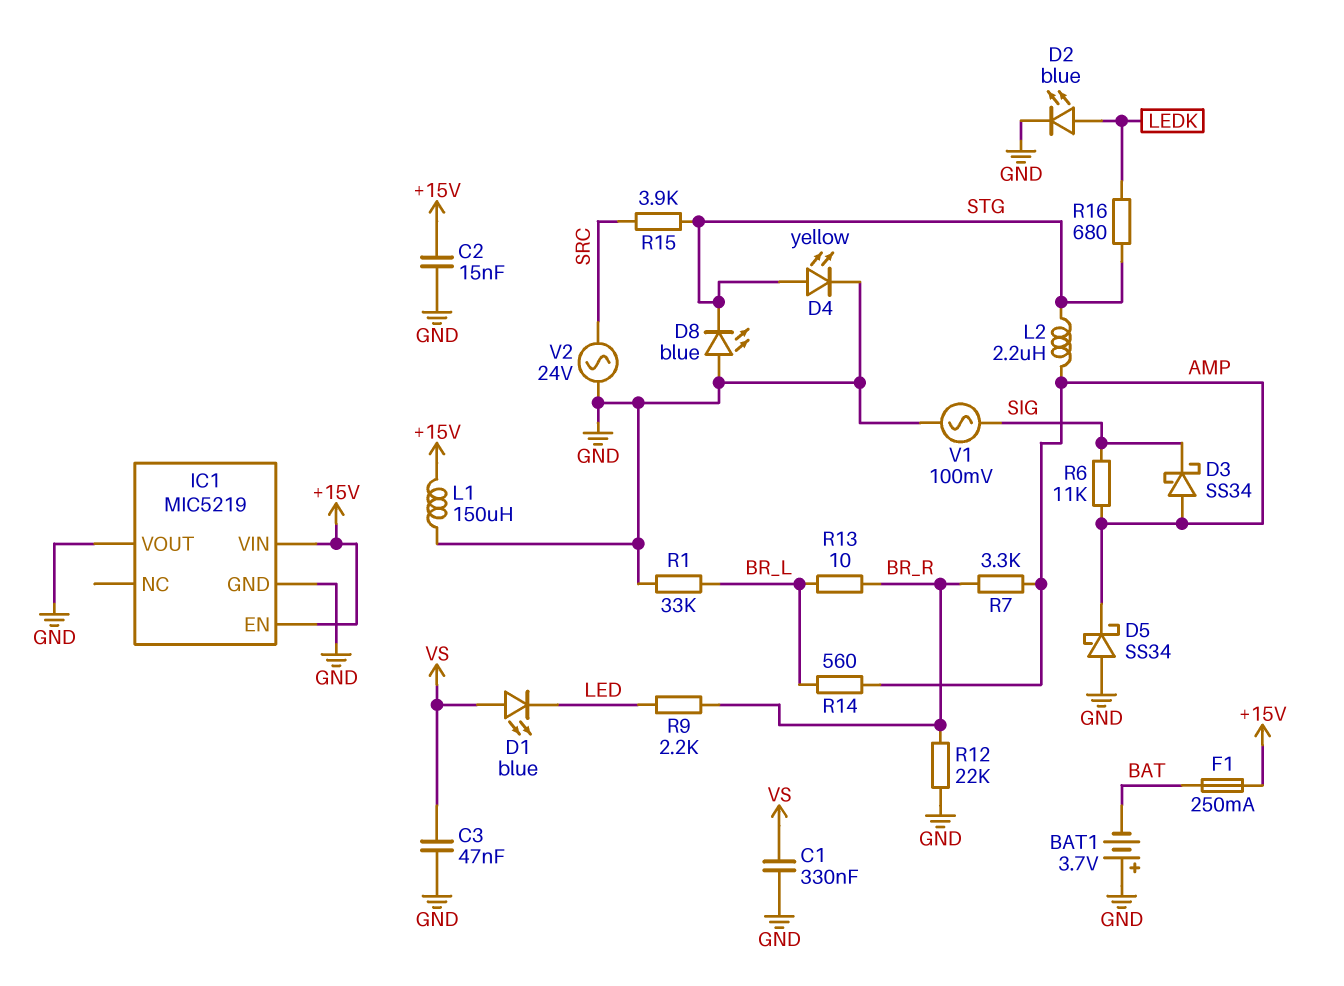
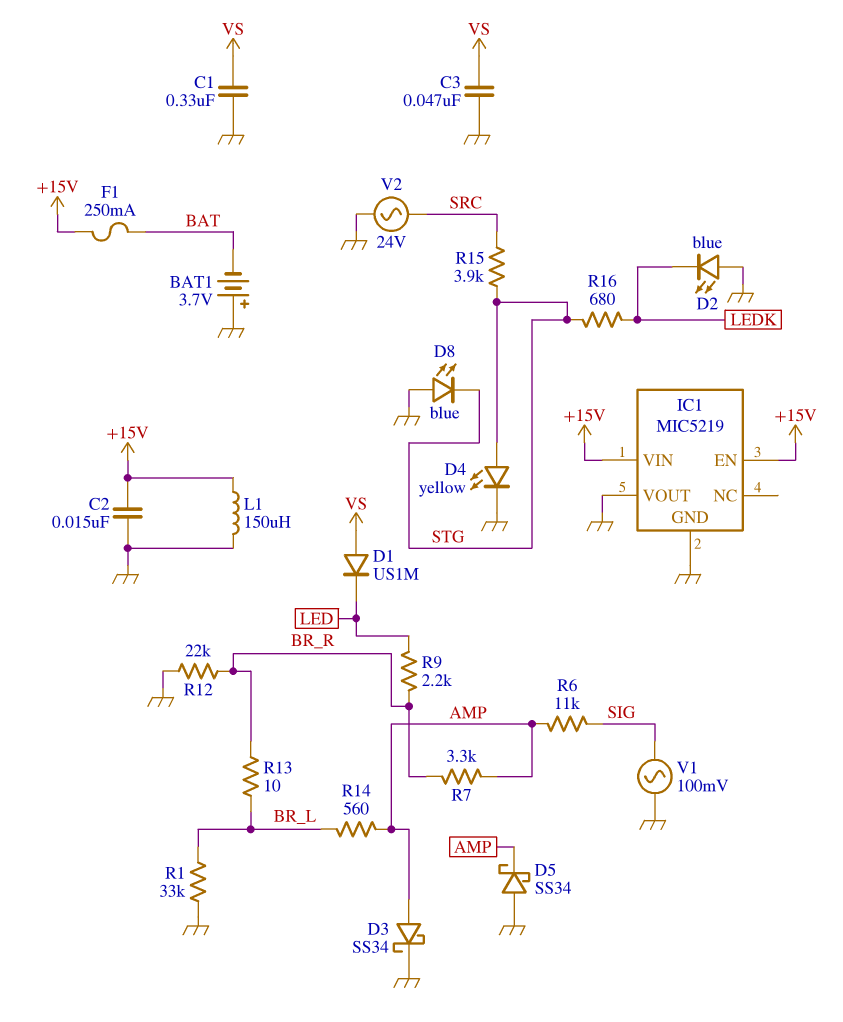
D1: LED blue (A VS, K LED) -> diode US1M (A VS, K LED)
D2: LED blue (A LEDK, K GND) -> LED blue (A GND, K LEDK)
D3: schottky SS34 (A AMP, K SIG) -> schottky SS34 (A AMP, K GND)
L2: 2.2uH (AMP, STG) -> none

